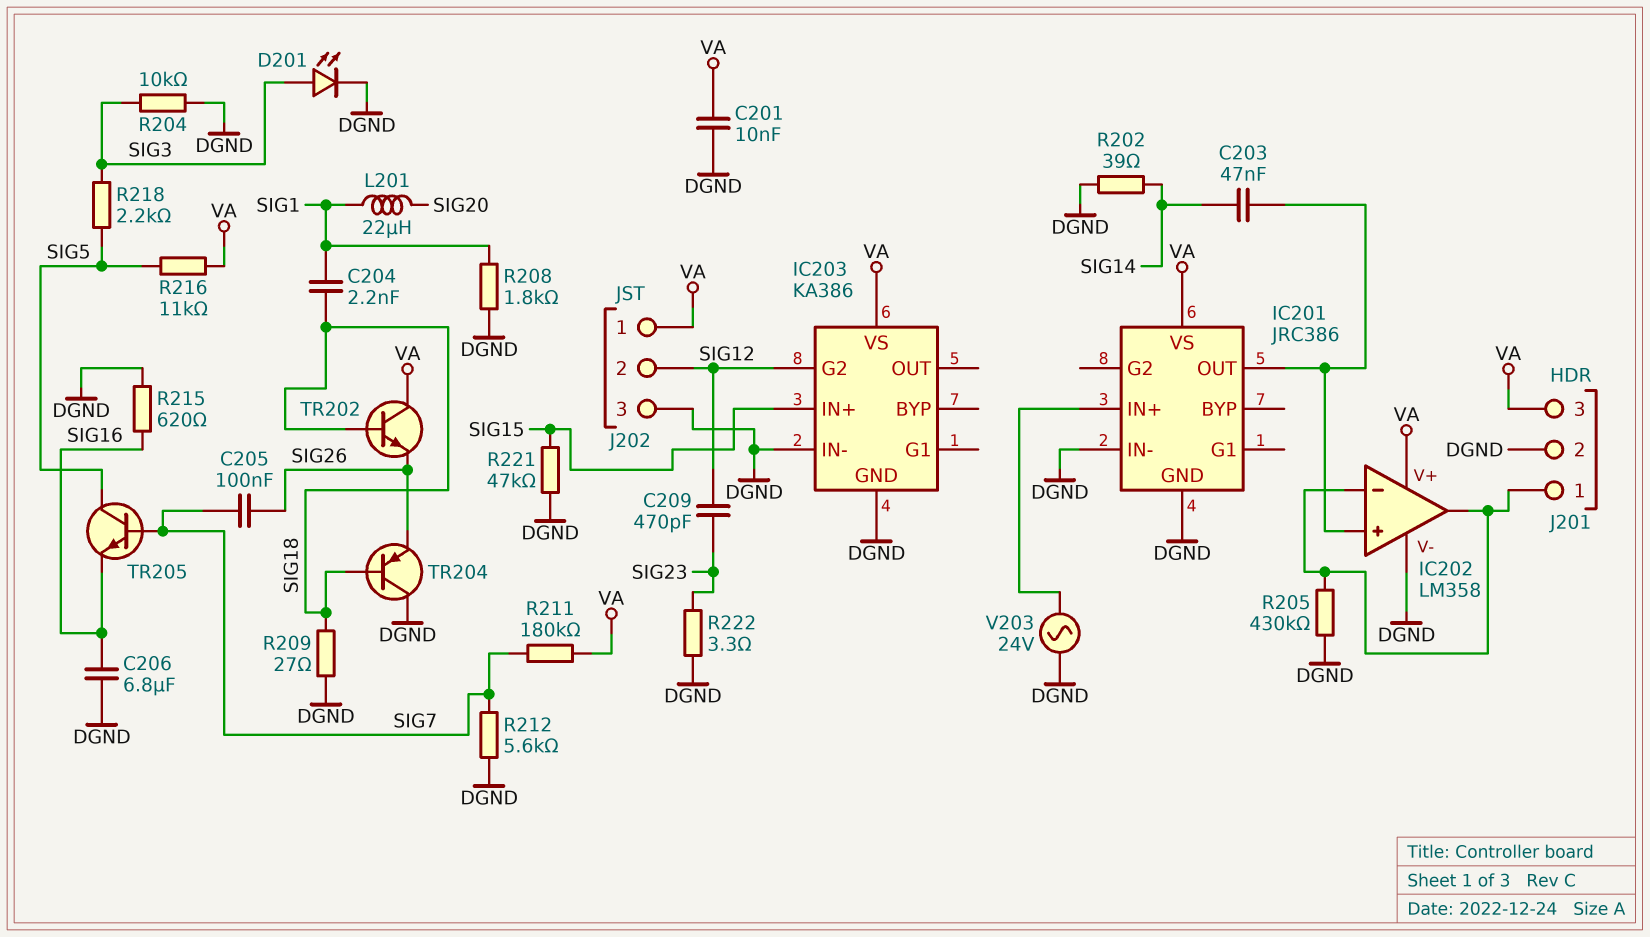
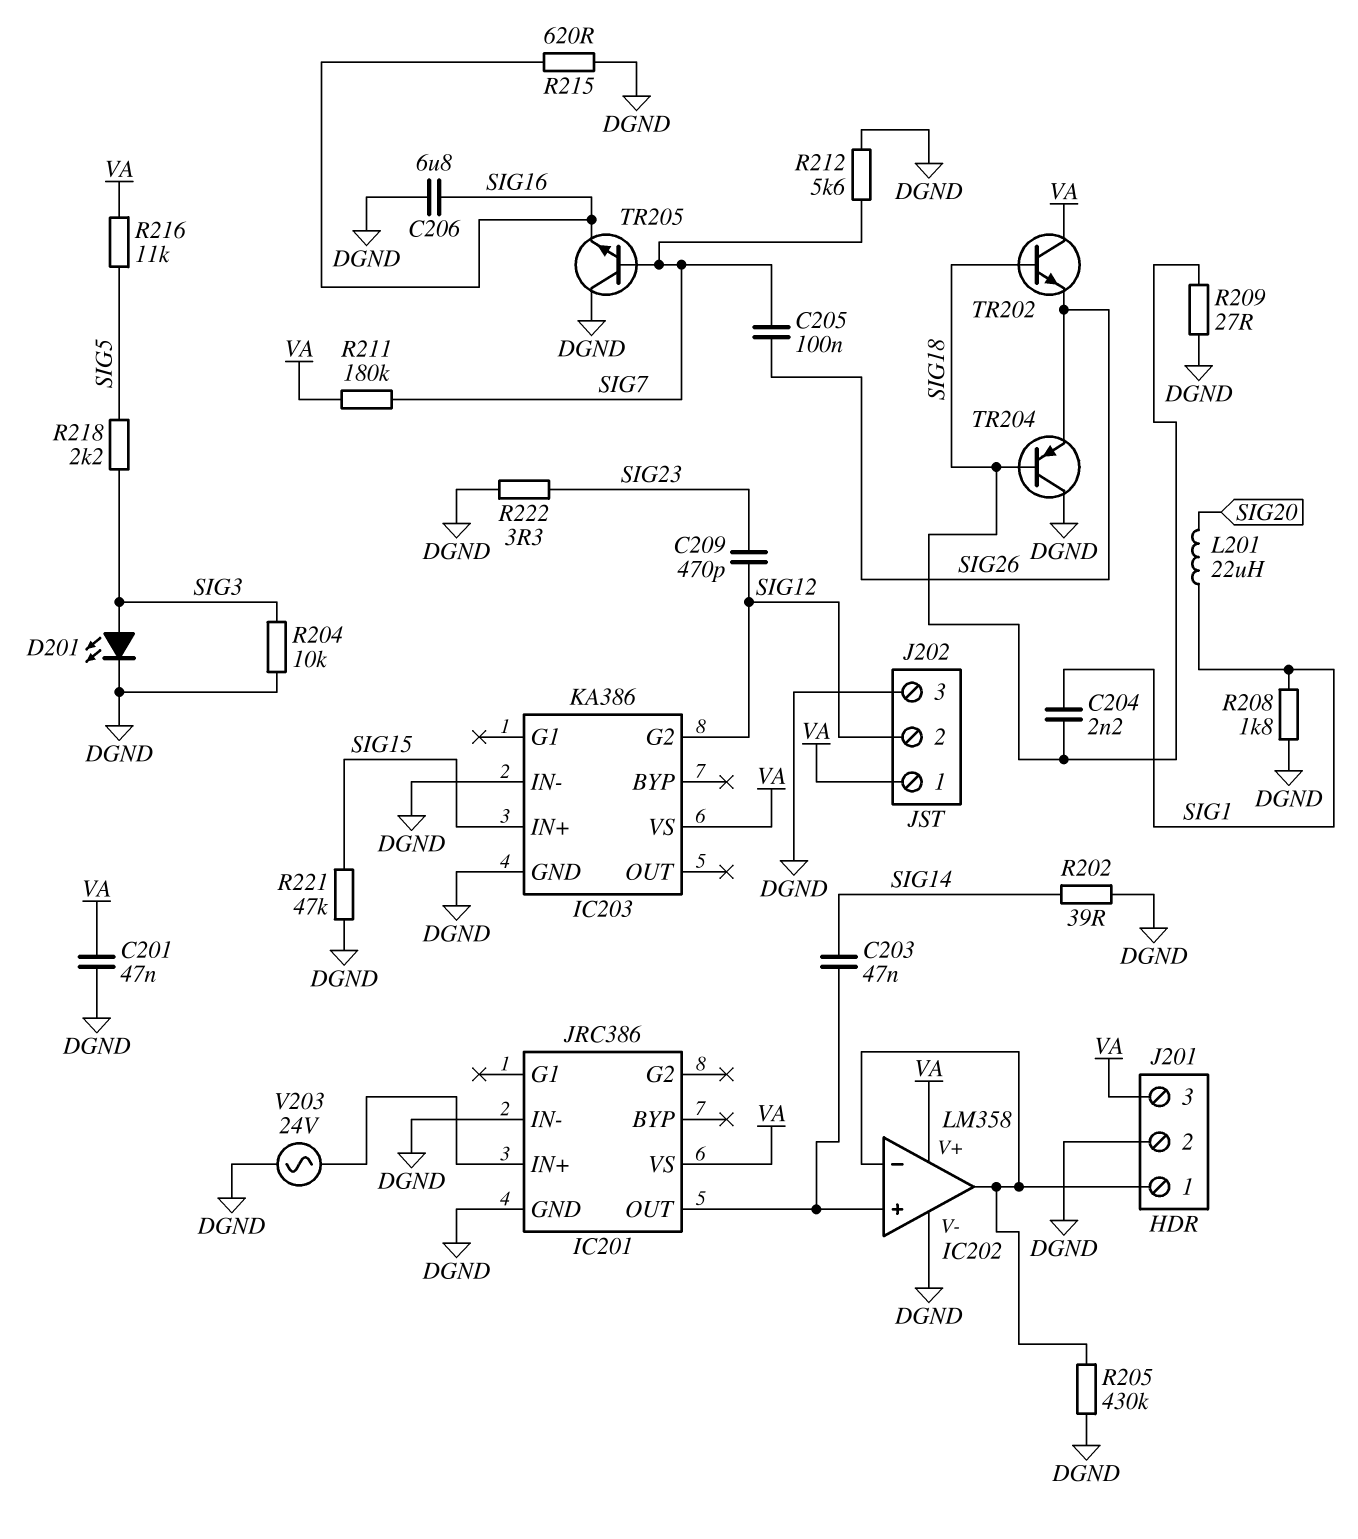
C201: 10nF (DGND, VA) -> 47nF (DGND, VA)
TR205: NPN (B SIG7, C SIG5, E SIG16) -> NPN (B SIG7, C DGND, E SIG16)

